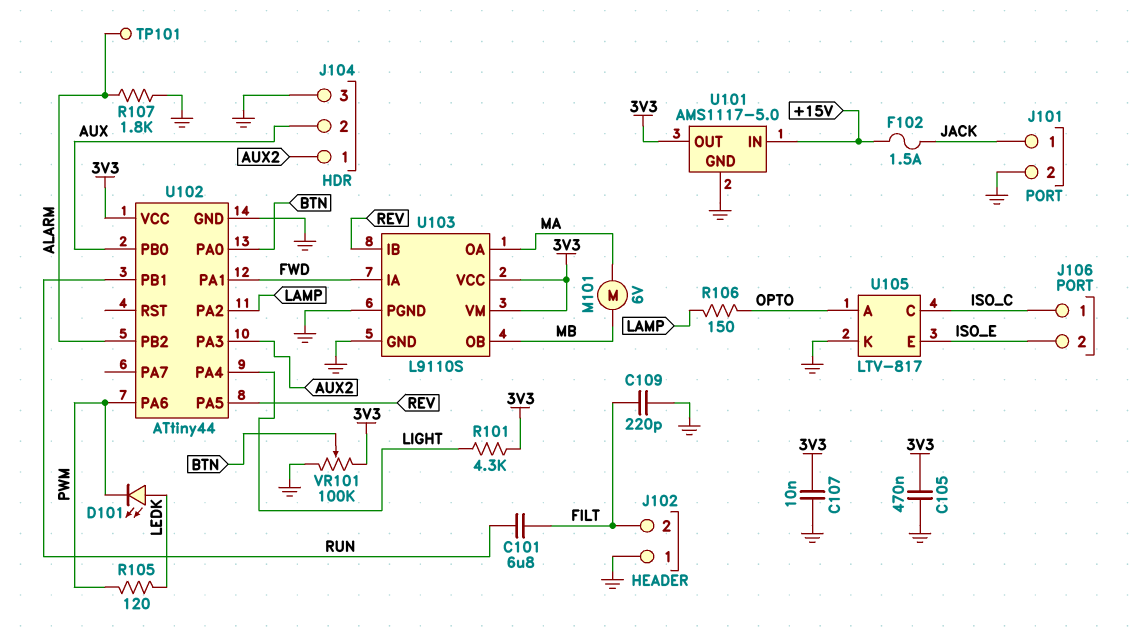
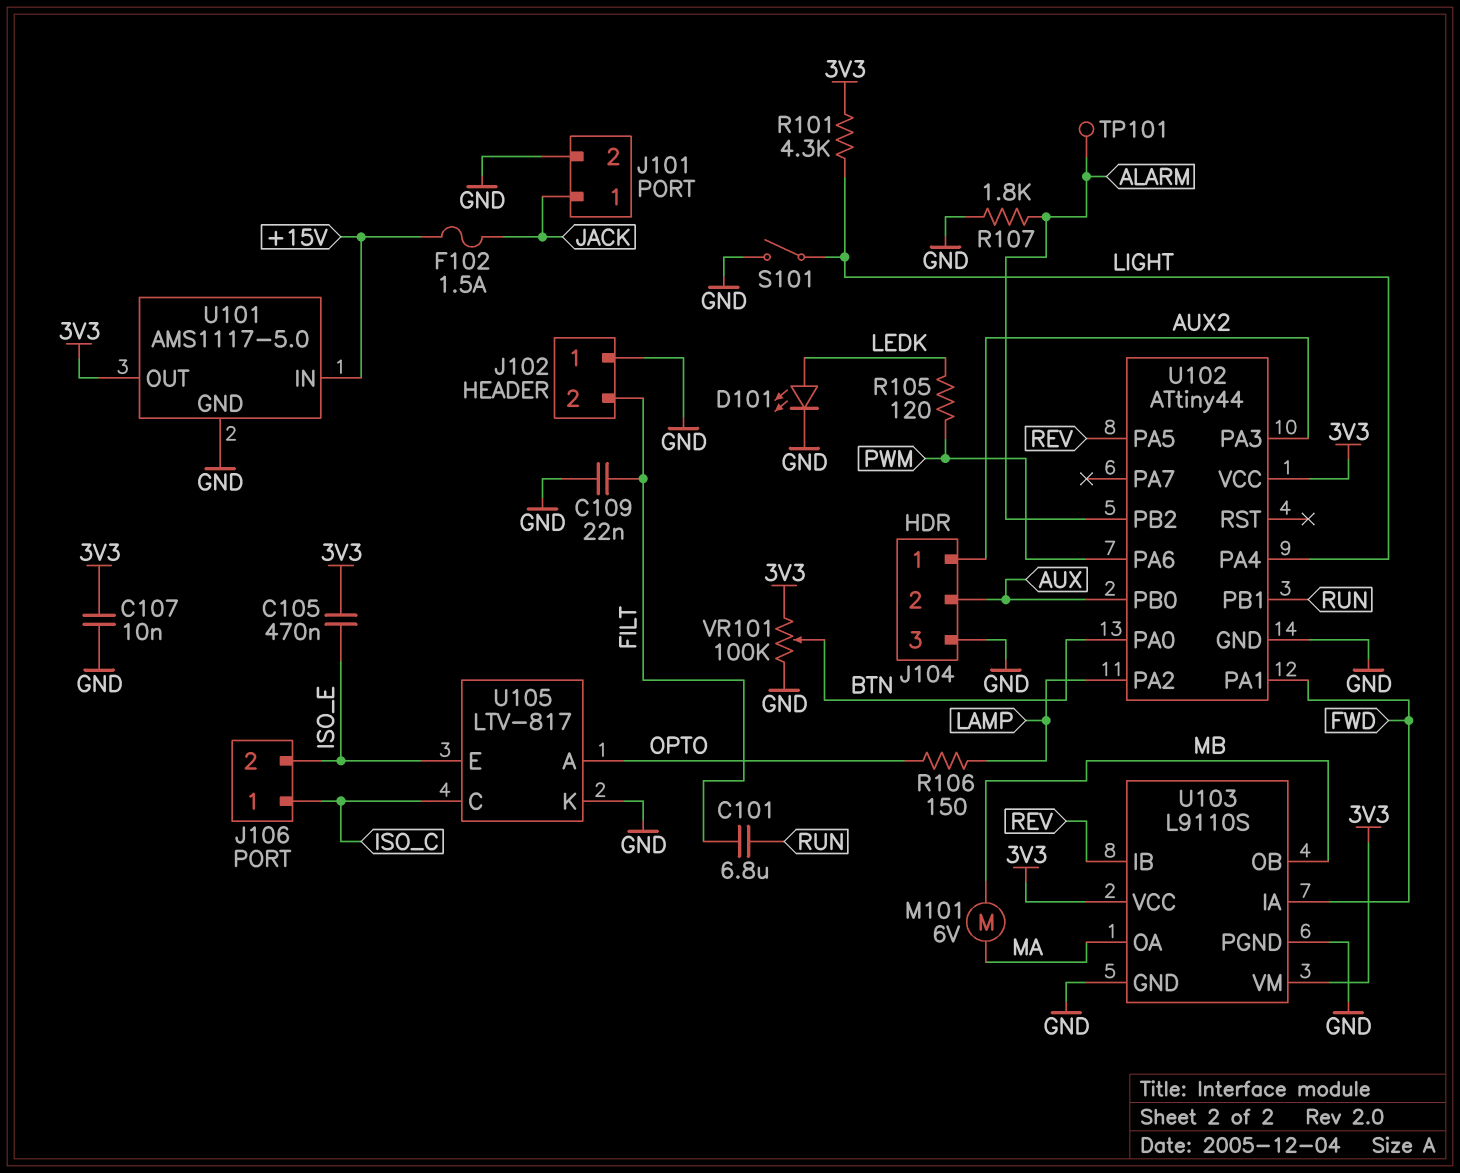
C105: 470nF (3V3, GND) -> 470nF (3V3, ISO_E)
C109: 220pF (FILT, GND) -> 22nF (FILT, GND)
D101: LED (A LEDK, K PWM) -> LED (A LEDK, K GND)
S101: none -> switch (GND, LIGHT)

